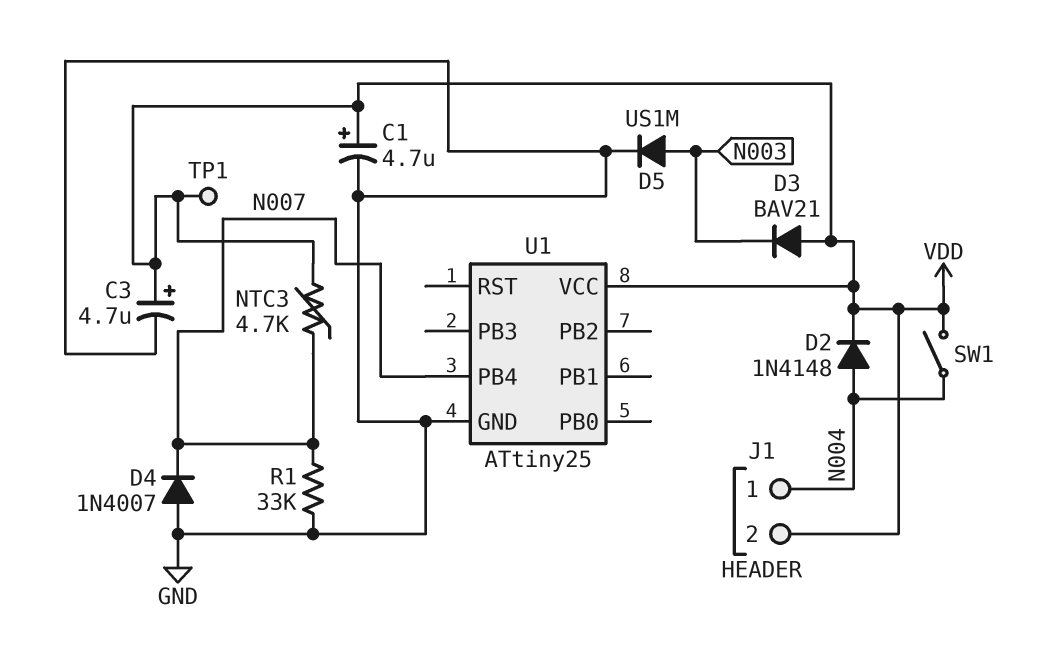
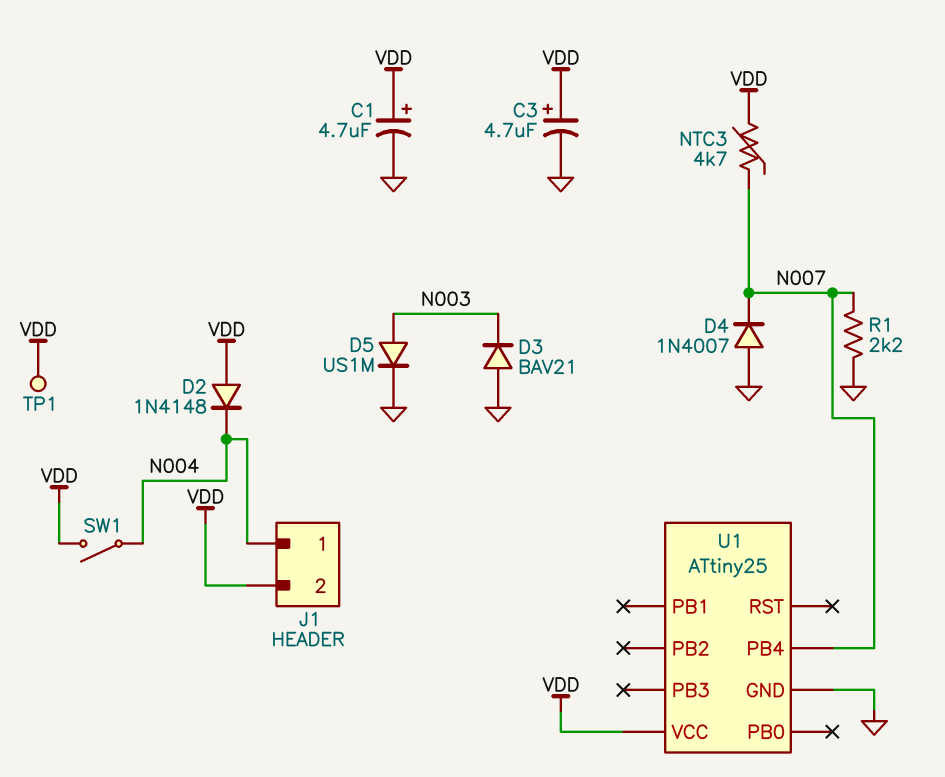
D2: diode 1N4148 (A N004, K VDD) -> diode 1N4148 (A VDD, K N004)
D3: diode BAV21 (A VDD, K N003) -> diode BAV21 (A GND, K N003)
R1: 33k (GND, N007) -> 2.2k (GND, N007)

